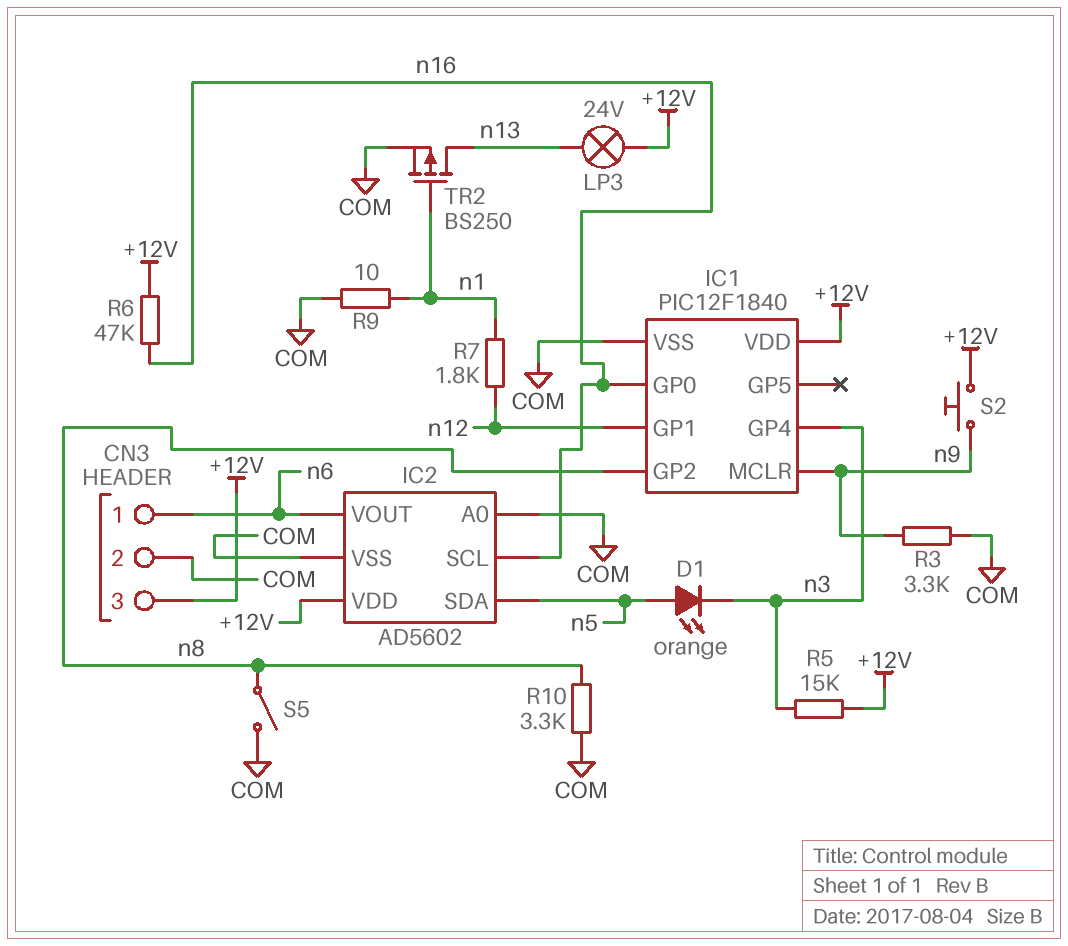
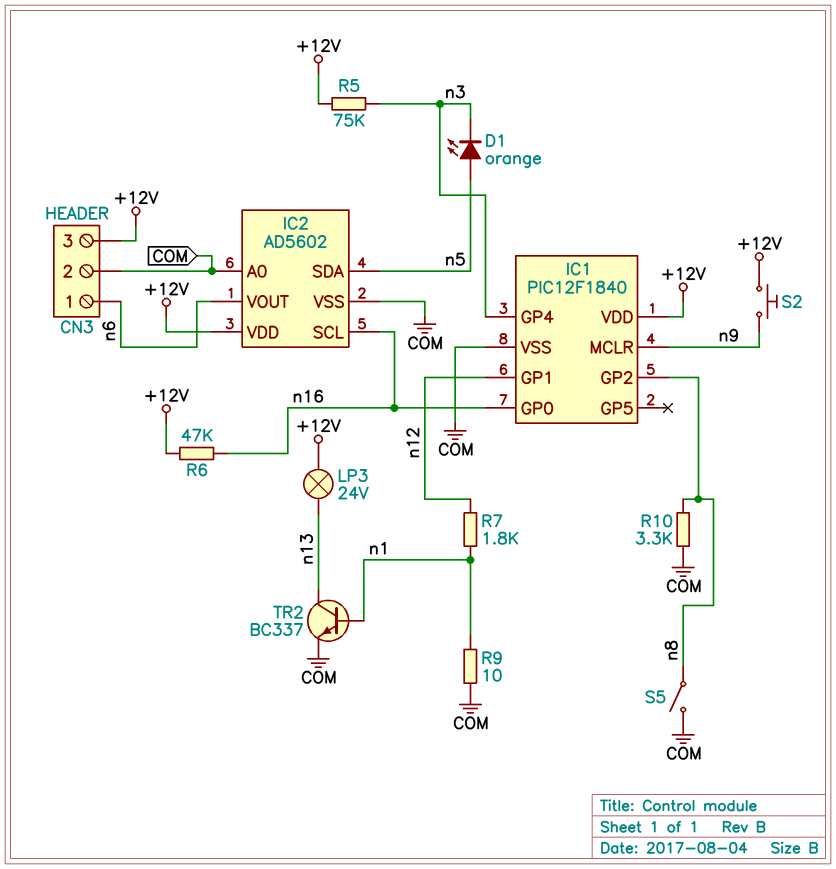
R3: 3.3k (COM, n9) -> none
R5: 15k (+12V, n3) -> 75k (+12V, n3)
TR2: PMOS BS250 (G n1, D n13, S COM) -> NPN BC337 (B n1, C n13, E COM)

